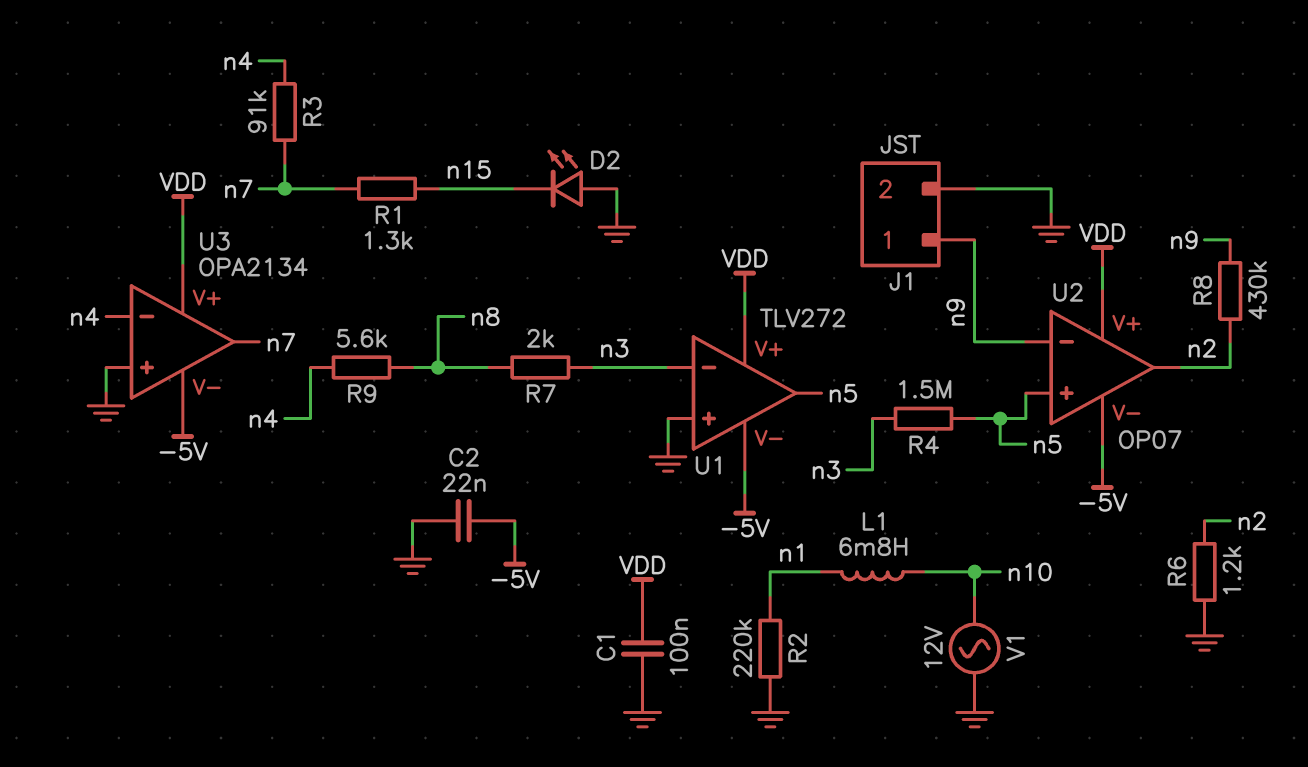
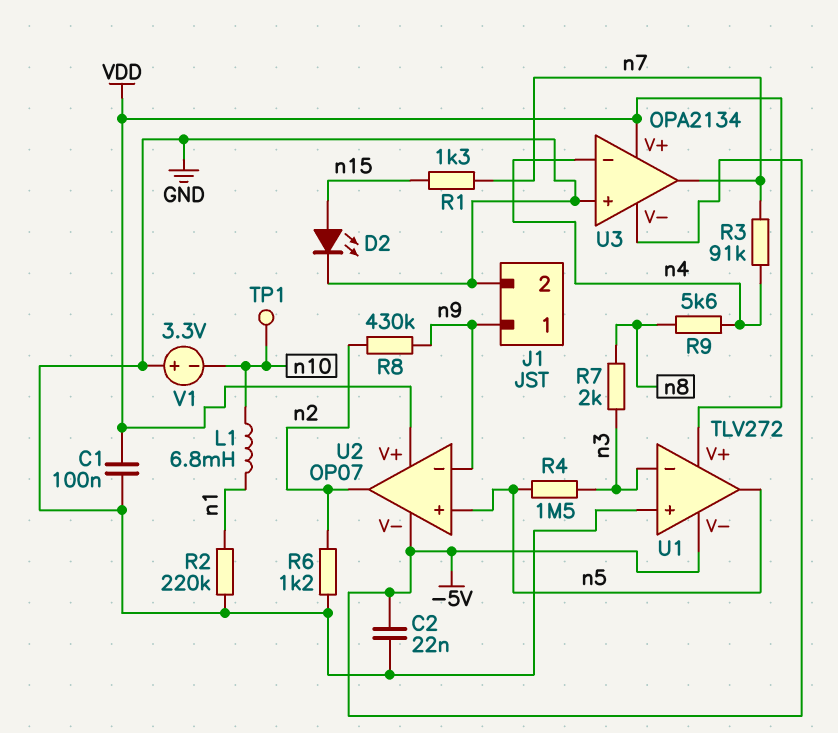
D2: LED (A GND, K n15) -> LED (A n15, K GND)
TP1: none -> test point (n10)
V1: AC 12V (GND, n10) -> 3.3V (plus GND, minus n10)

